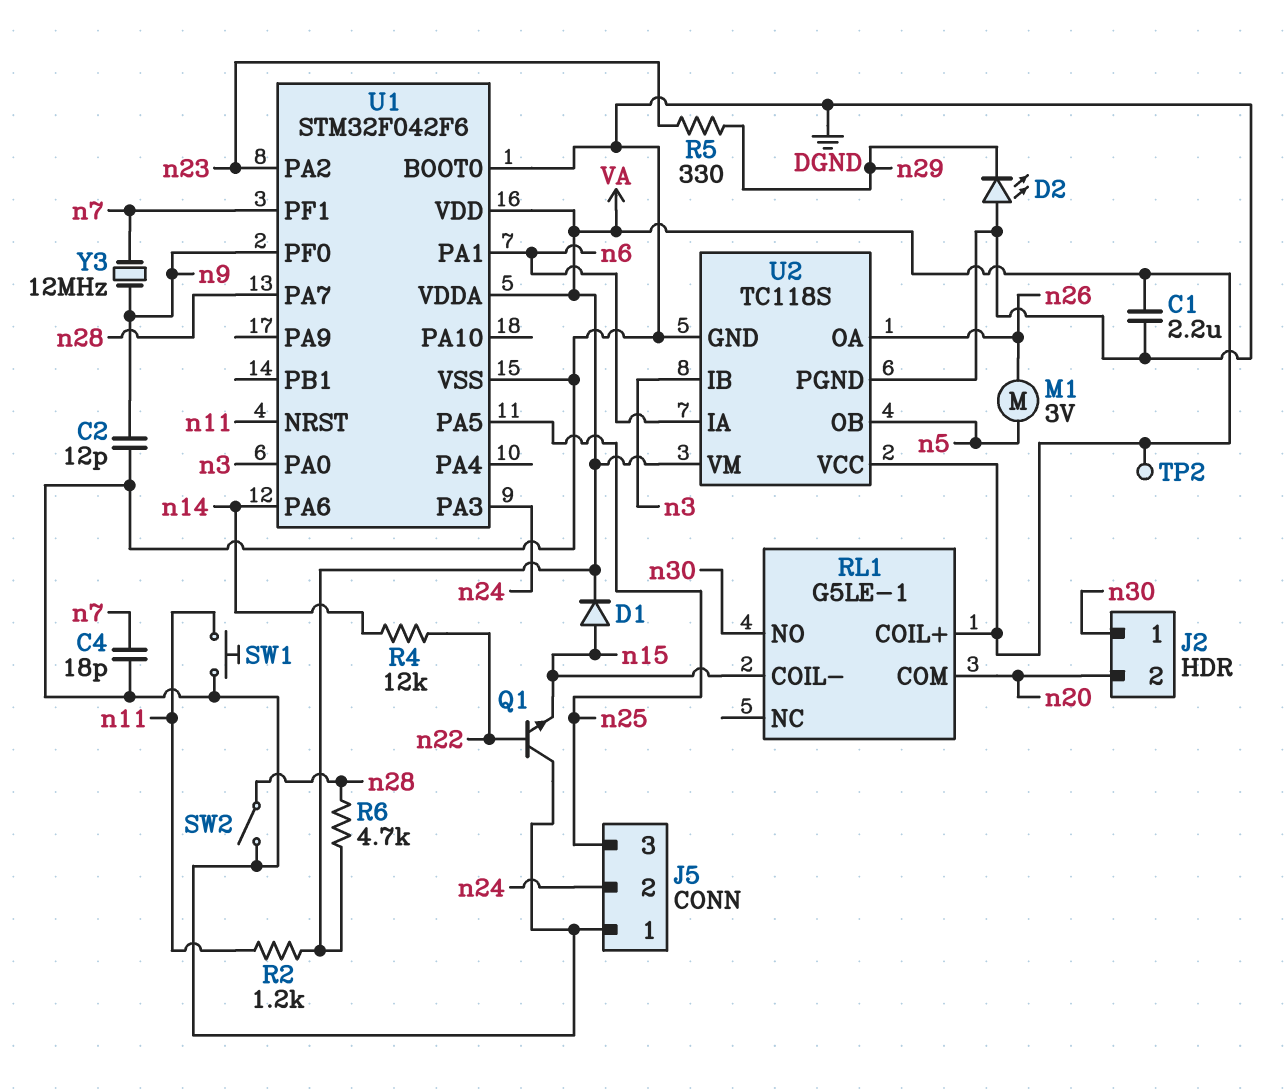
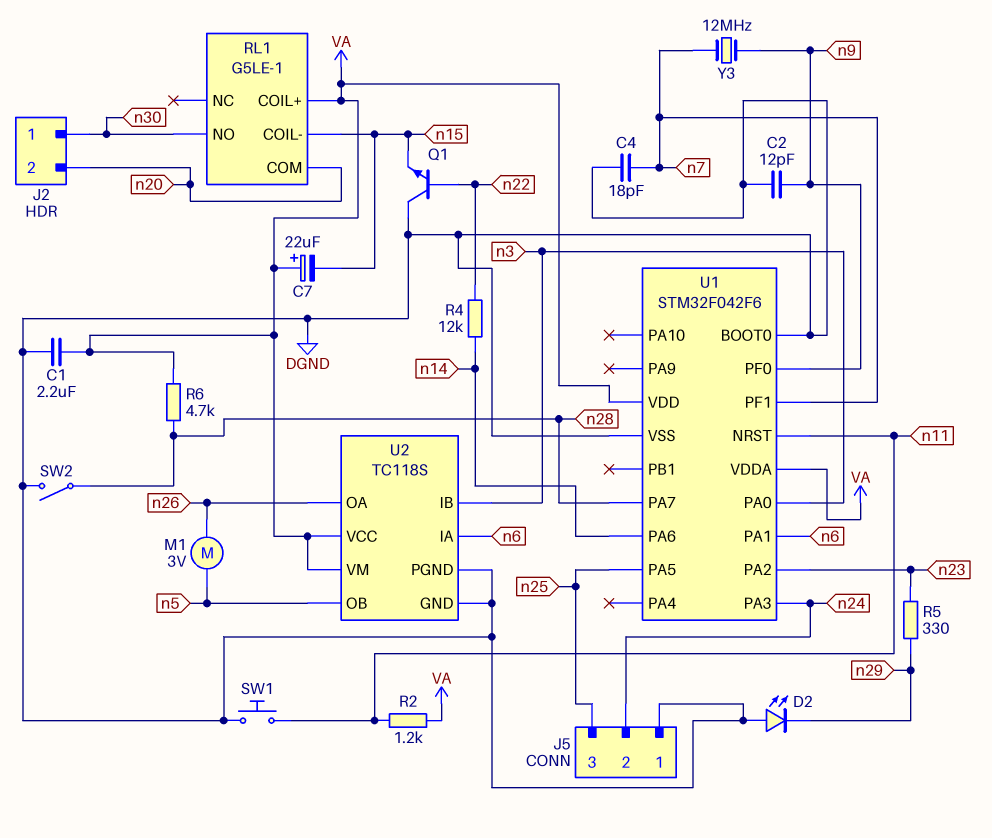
C7: none -> 22uF (plus VA, minus n15)
D1: diode (A n15, K VA) -> none
TP2: test point (VA) -> none

